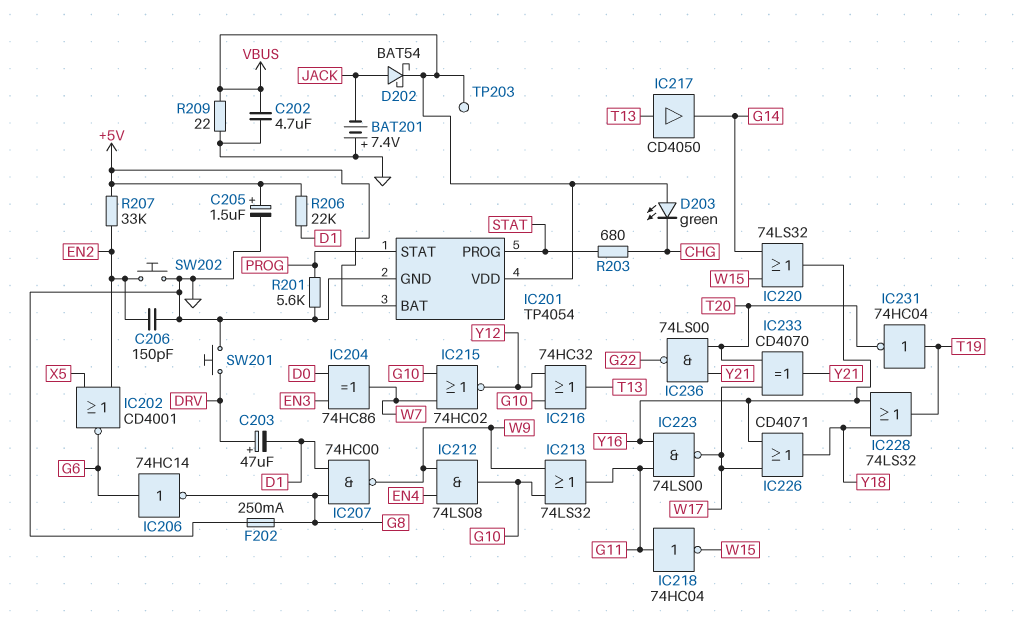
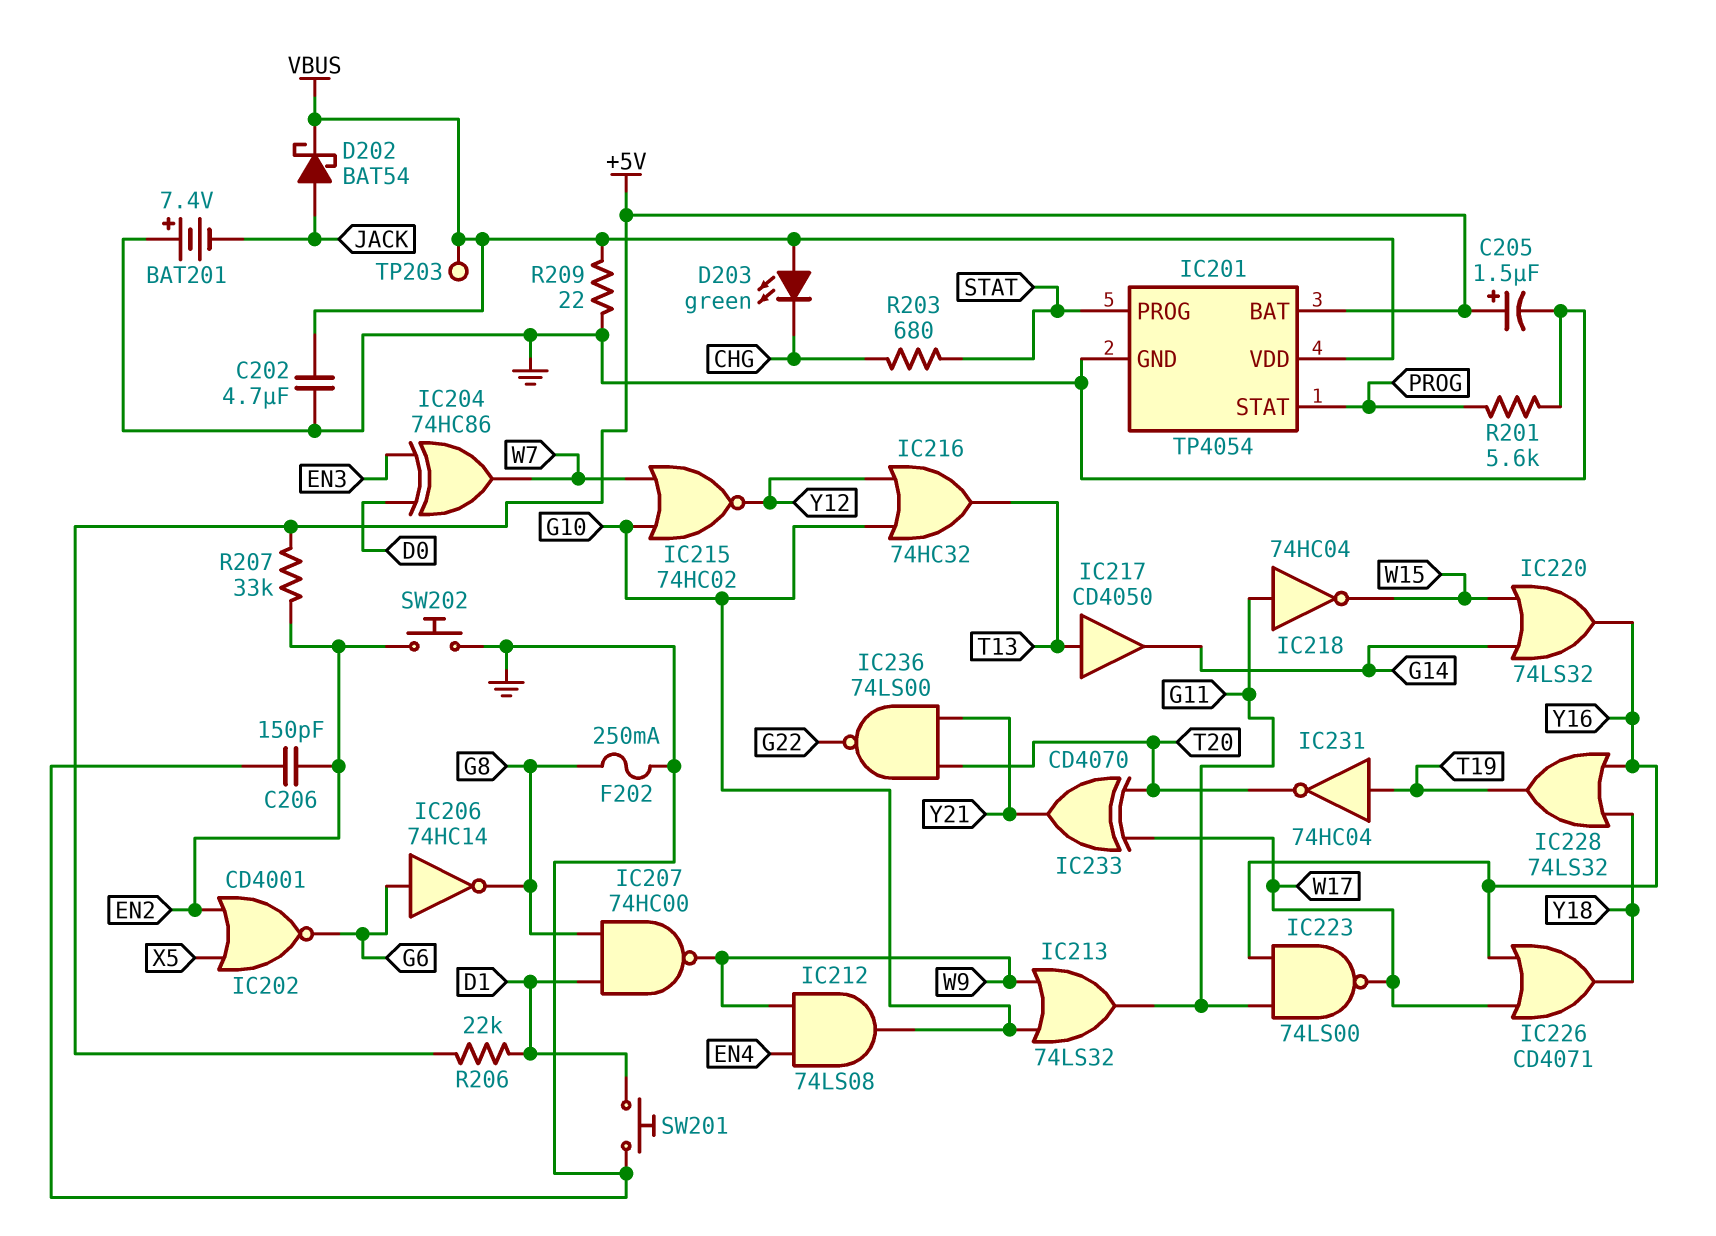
C203: 47uF (plus DRV, minus D1) -> none
SW201: button (DRV, GND) -> button (D1, GND)

